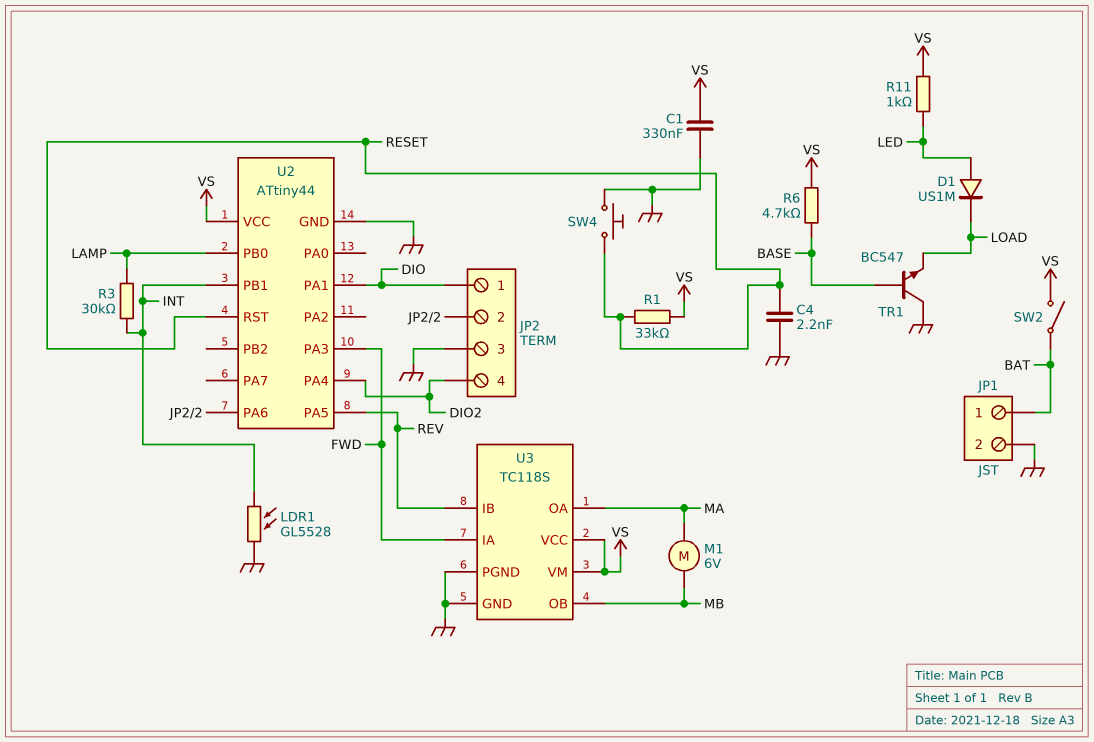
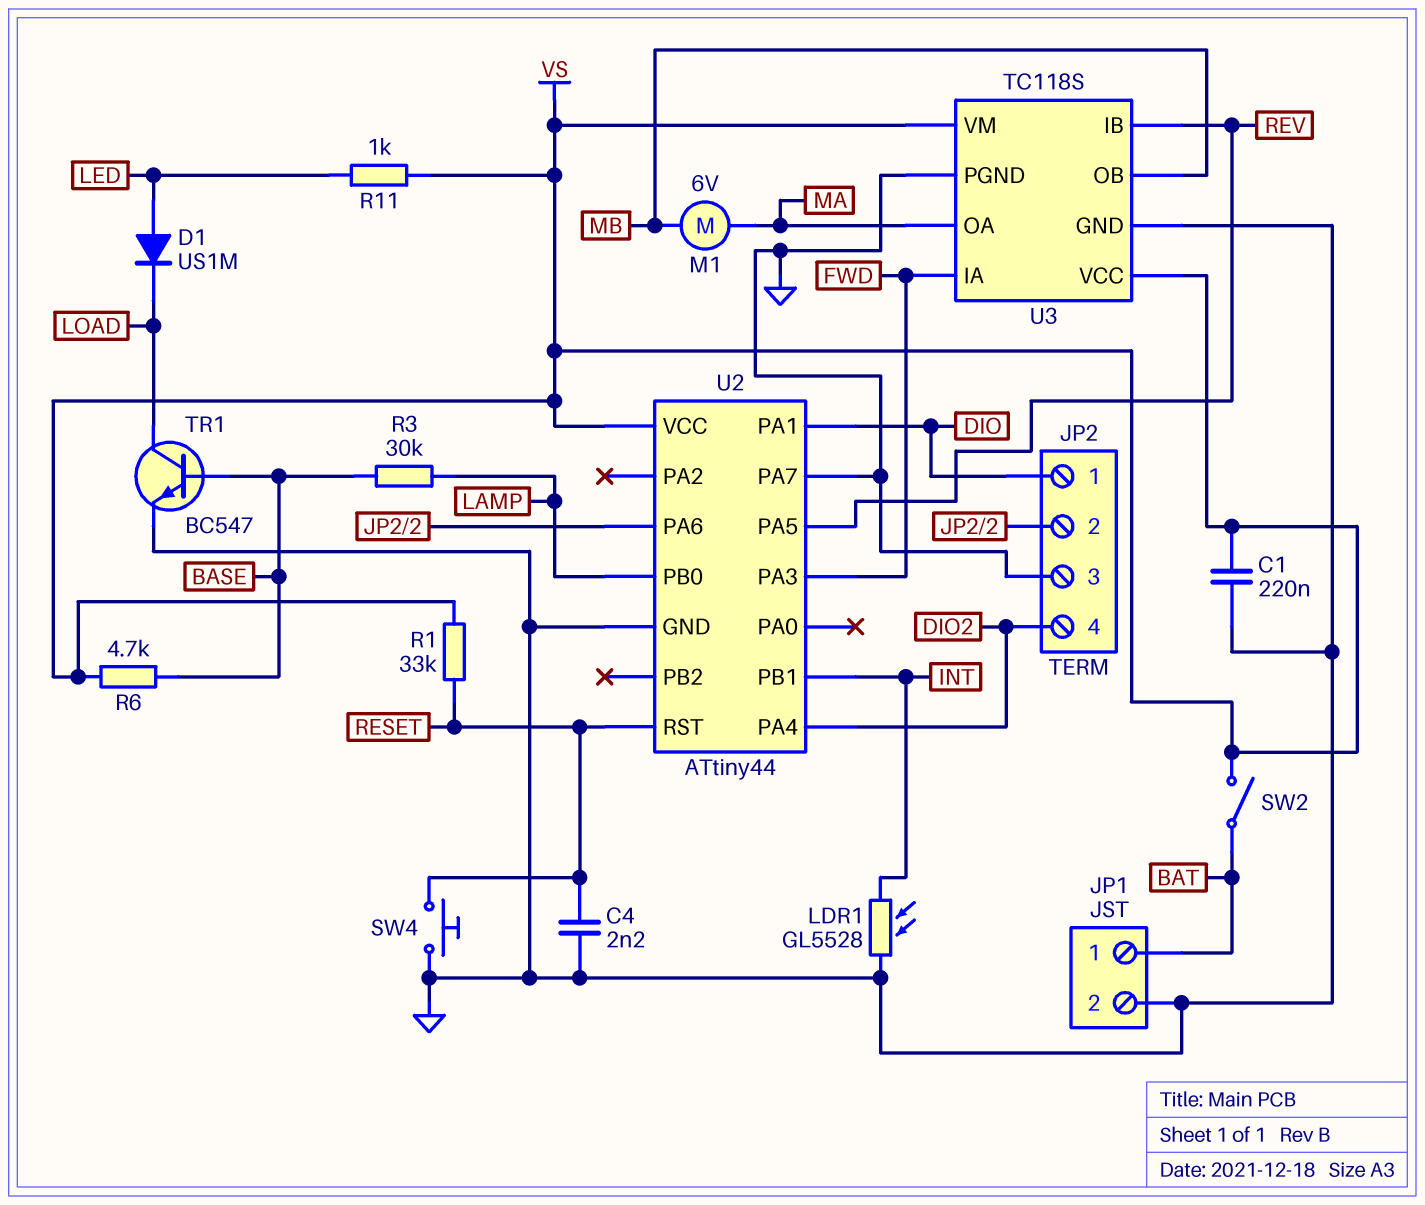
C1: 330nF (GND, VS) -> 220nF (GND, VS)
R3: 30k (INT, LAMP) -> 30k (BASE, LAMP)
TR1: NPN BC547 (B BASE, C GND, E LOAD) -> NPN BC547 (B BASE, C LOAD, E GND)
U2 pin PA7: none -> GND

